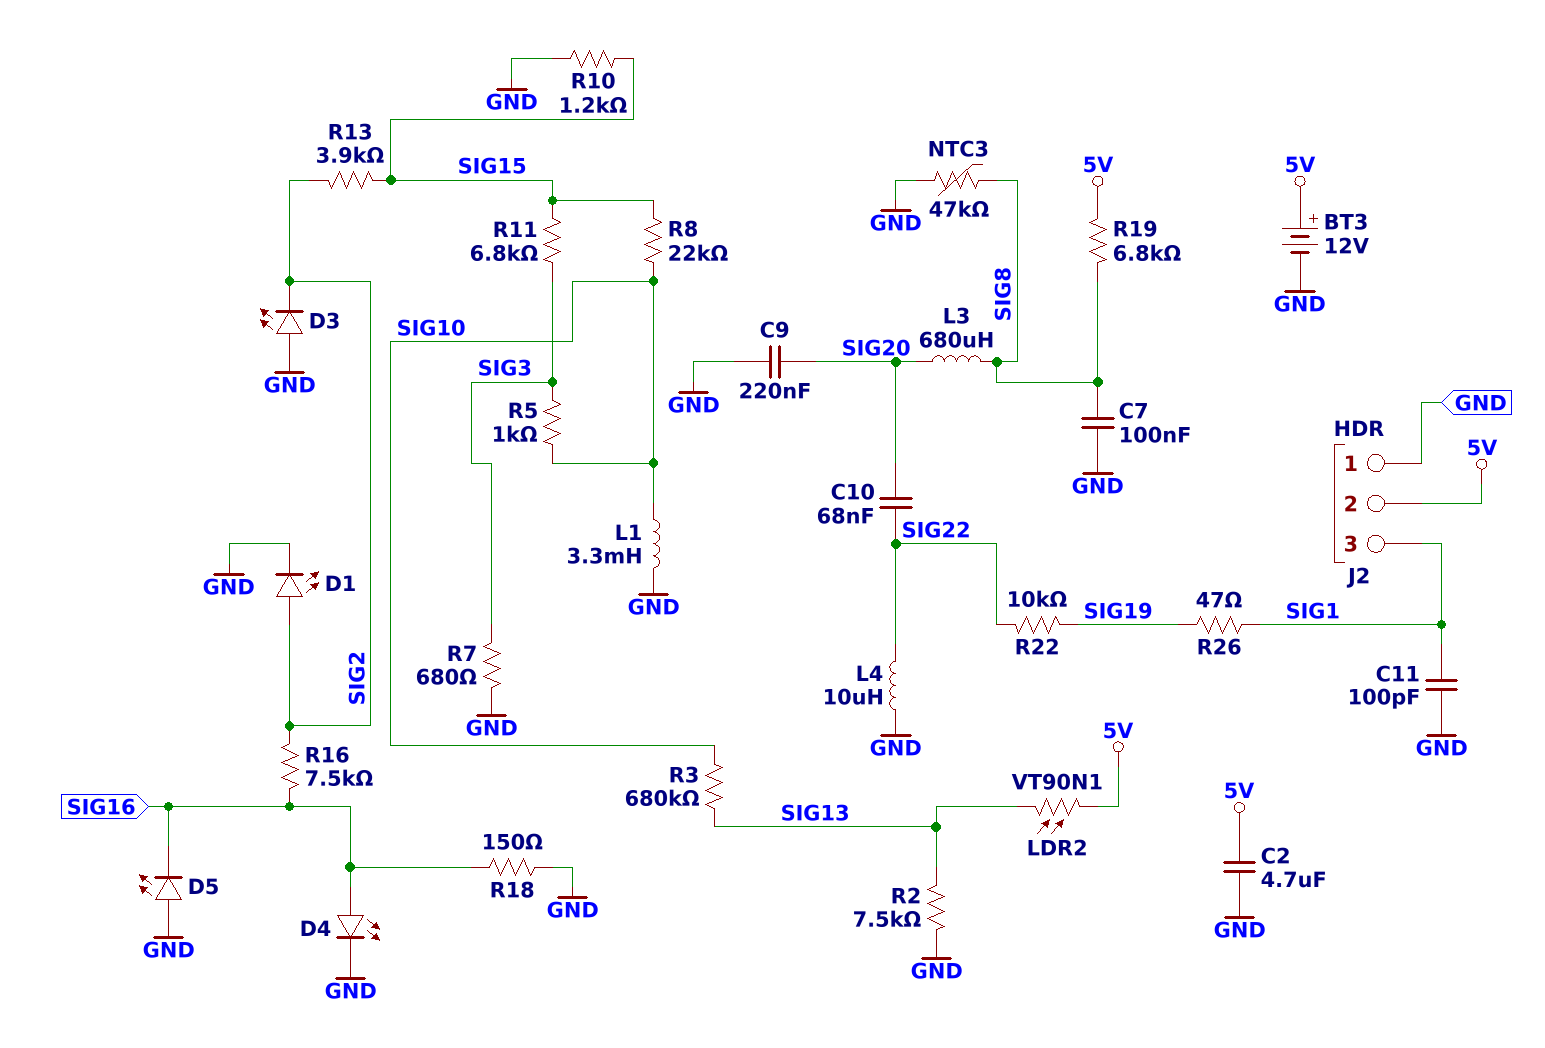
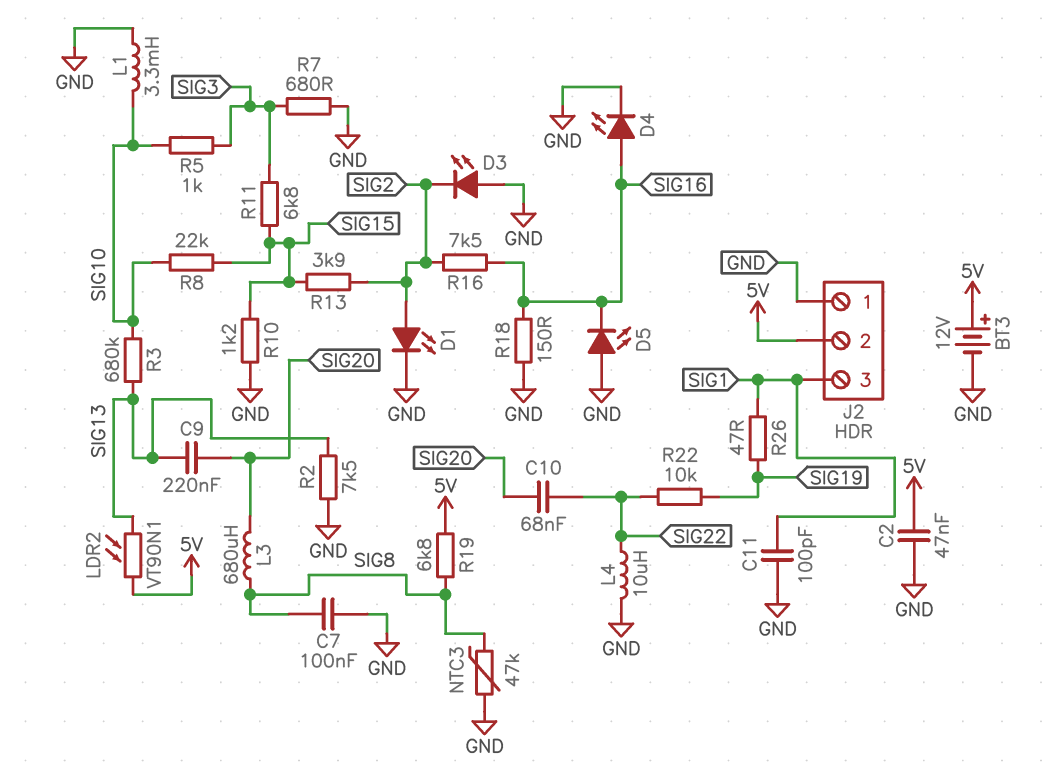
C2: 4.7uF (5V, GND) -> 47nF (5V, GND)
C9: 220nF (GND, SIG20) -> 220nF (SIG13, SIG20)

